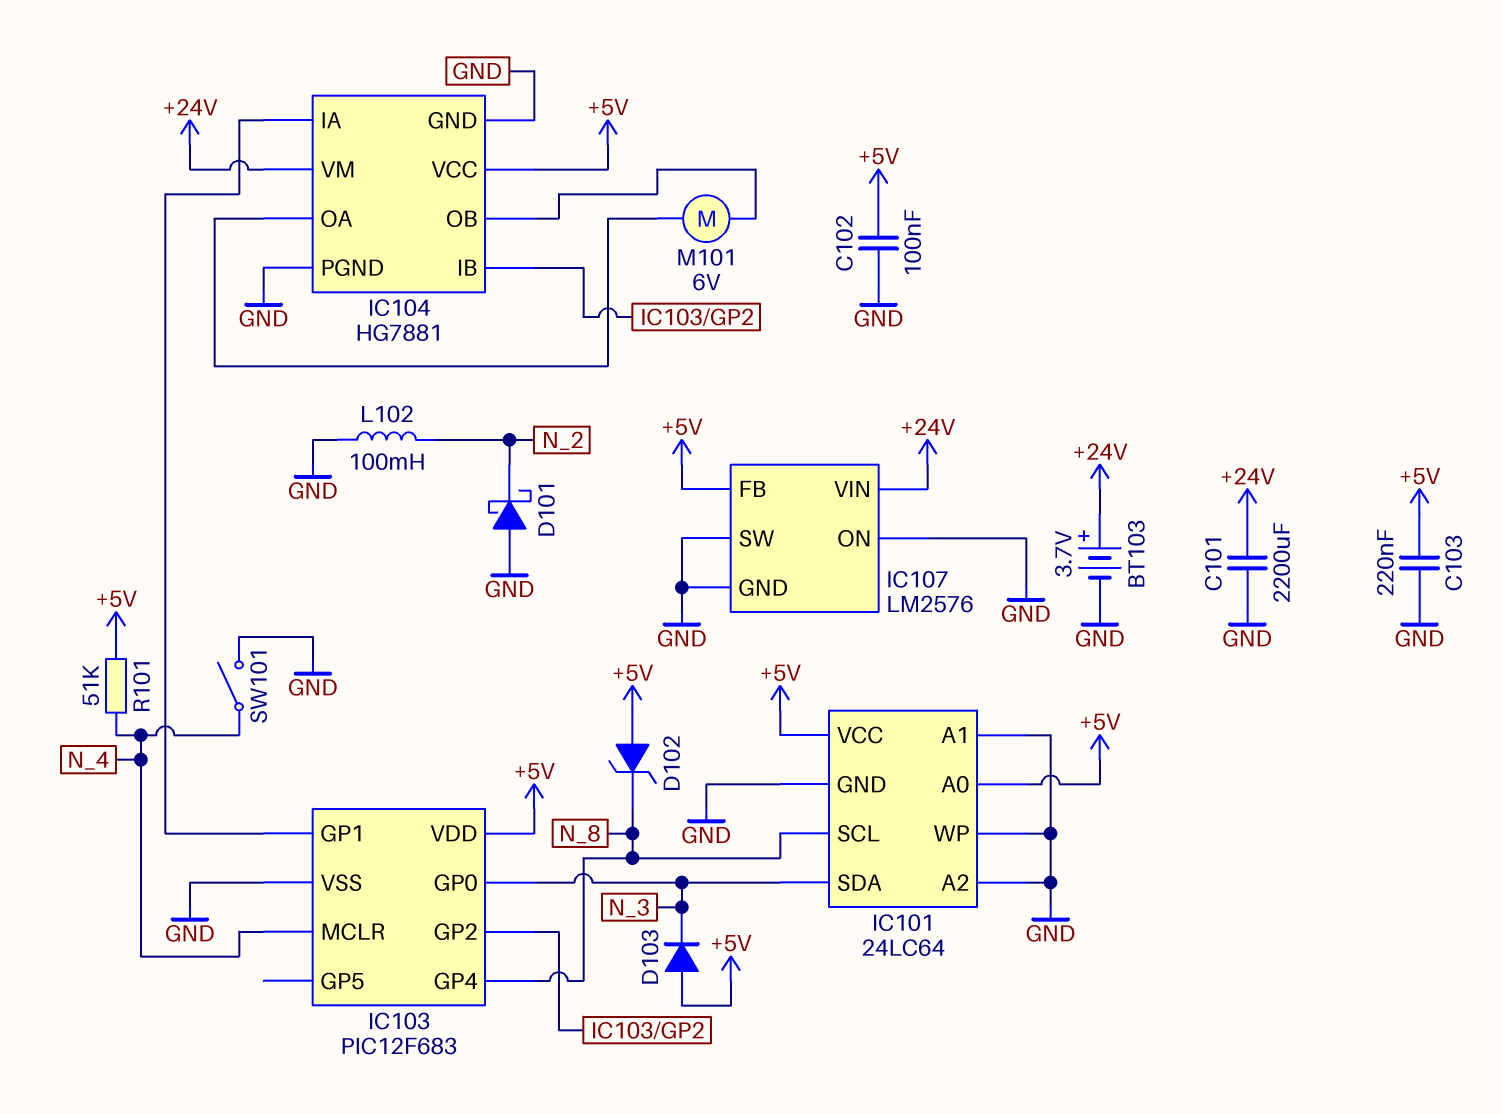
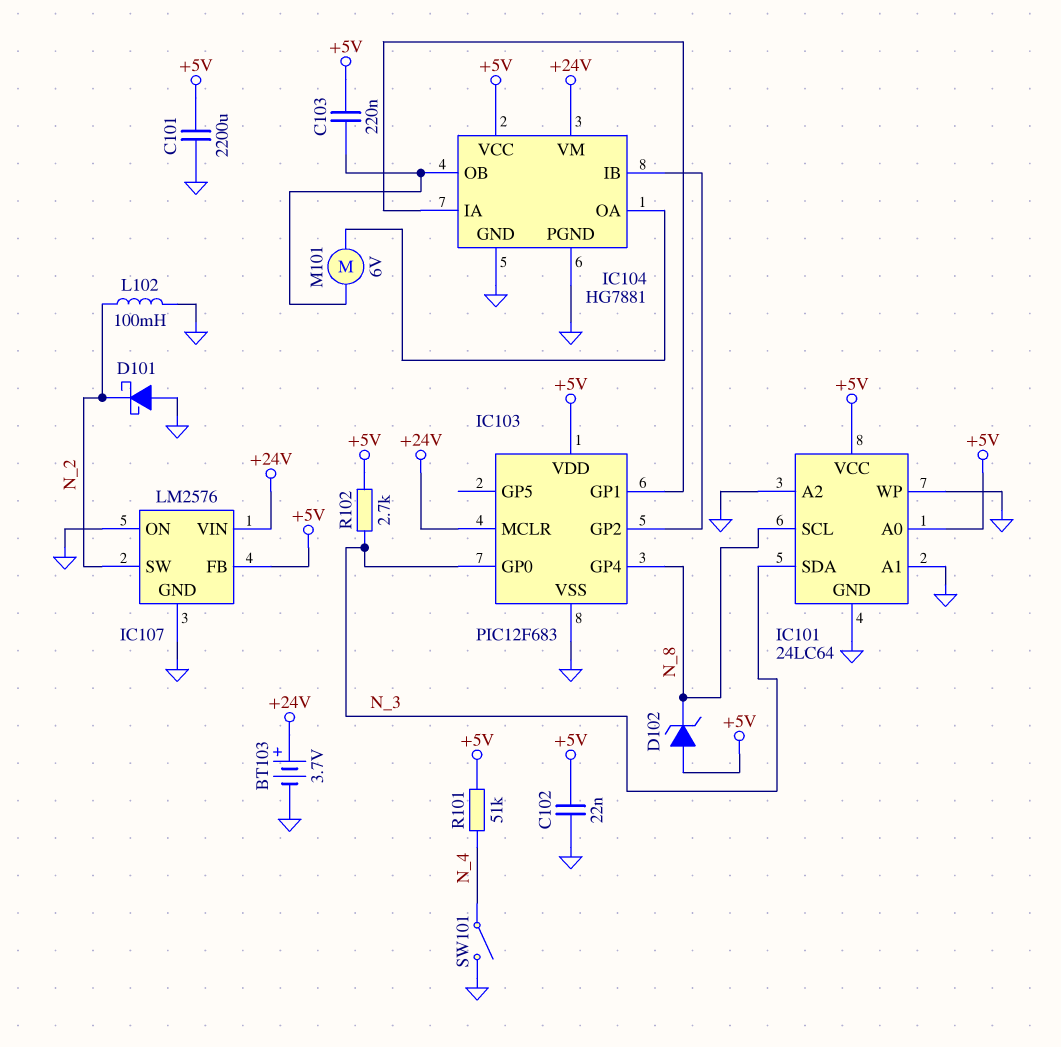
C101: 2200uF (+24V, GND) -> 2200uF (+5V, GND)
C102: 100nF (+5V, GND) -> 22nF (+5V, GND)
C103: 220nF (+5V, GND) -> 220nF (+5V, IC104/OB)
D103: diode (A +5V, K N_3) -> none
IC103 pin MCLR: N_4 -> +24V
IC107 pin SW: GND -> N_2
R102: none -> 2.7k (+5V, N_3)

